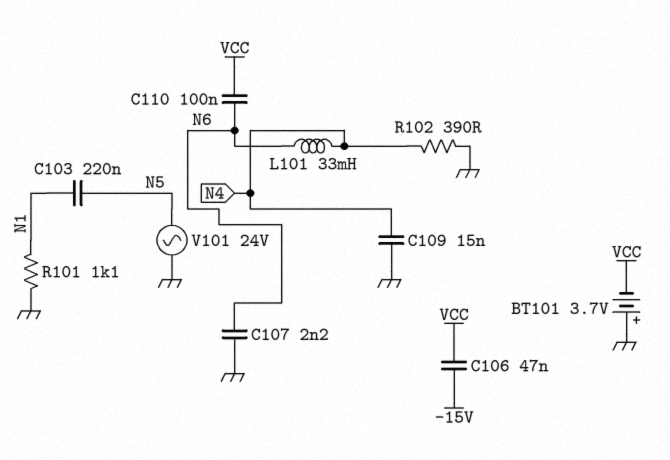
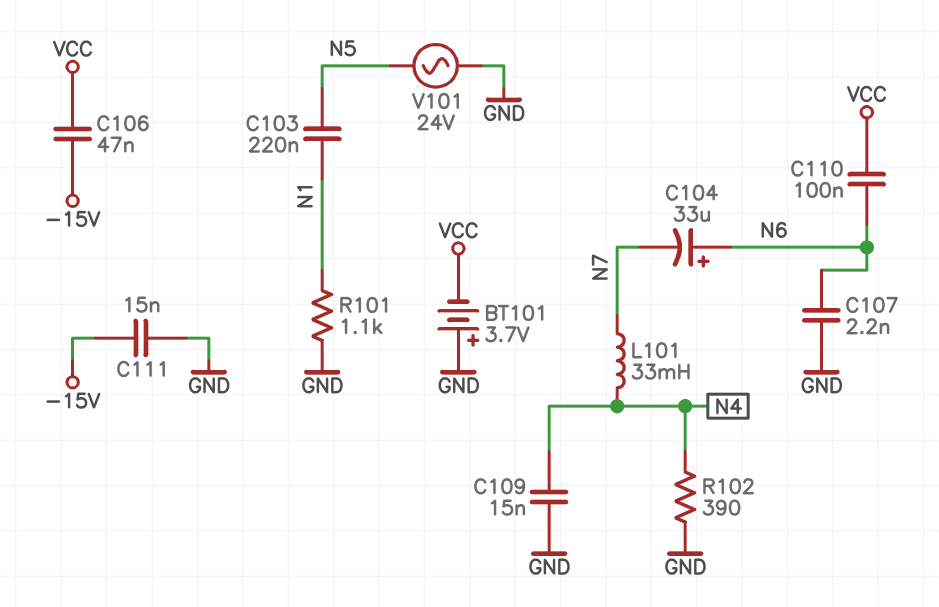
C104: none -> 33uF (plus N6, minus N7)
C111: none -> 15nF (-15V, GND)
L101: 33mH (N4, N6) -> 33mH (N4, N7)

